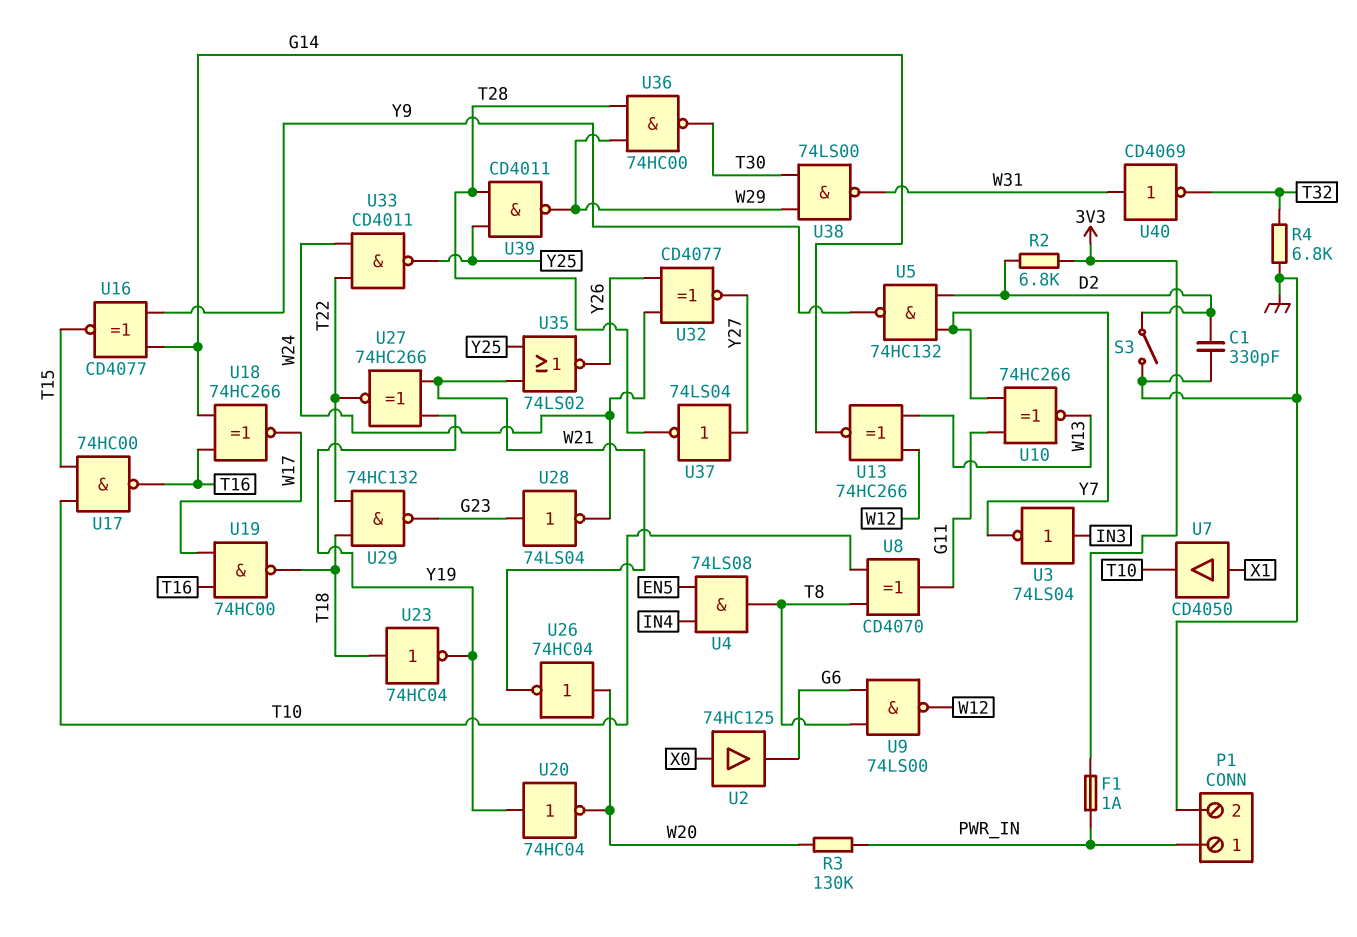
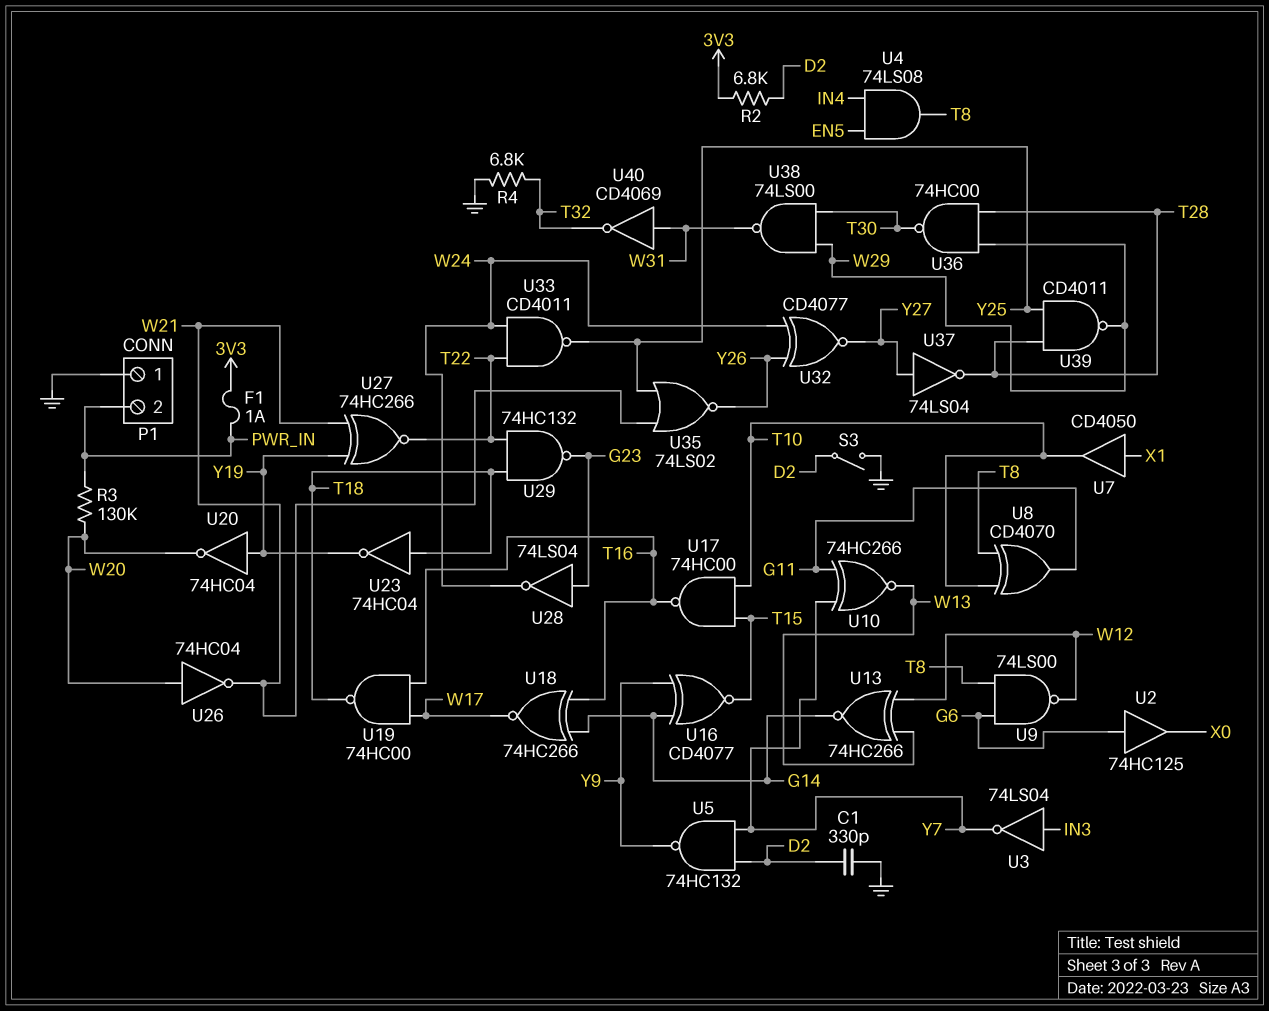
P1 pin 1: PWR_IN -> GND
P1 pin 2: GND -> PWR_IN
U2: buffer 74HC125 (in X0, out G6) -> buffer 74HC125 (in G6, out X0)

